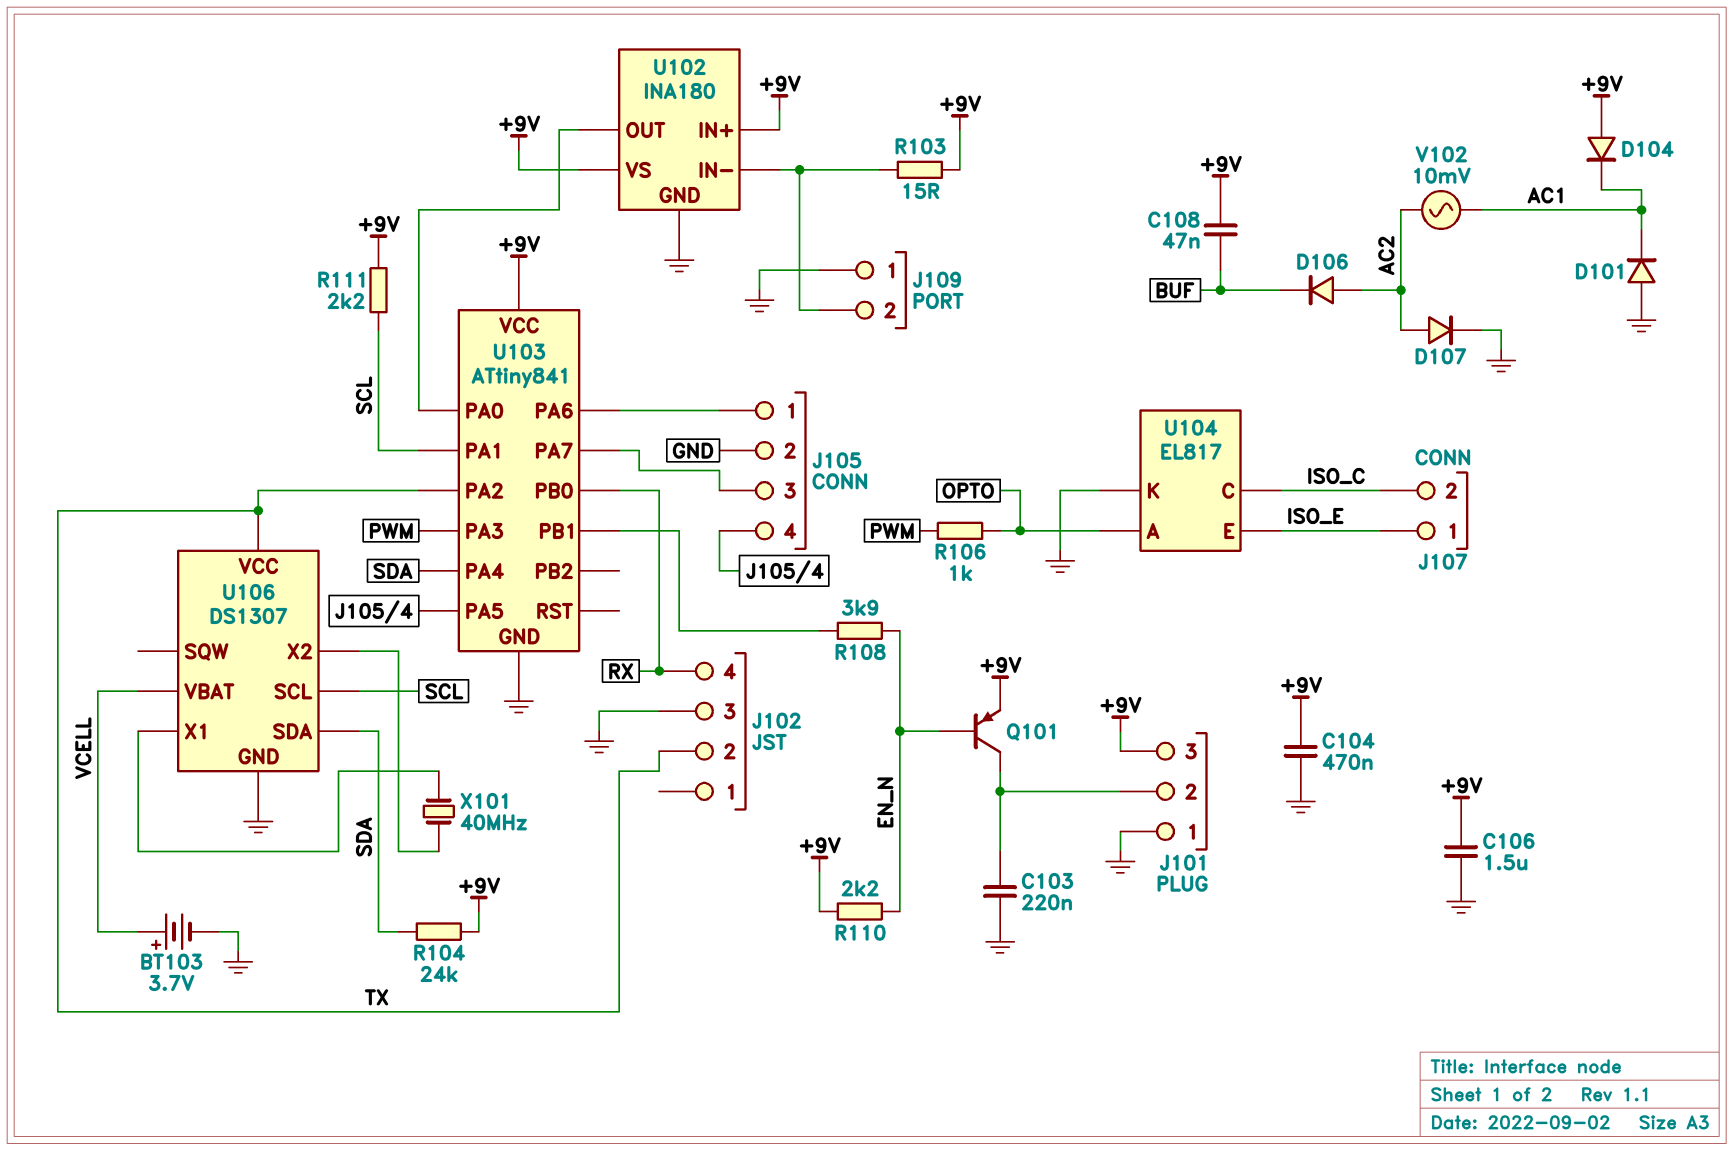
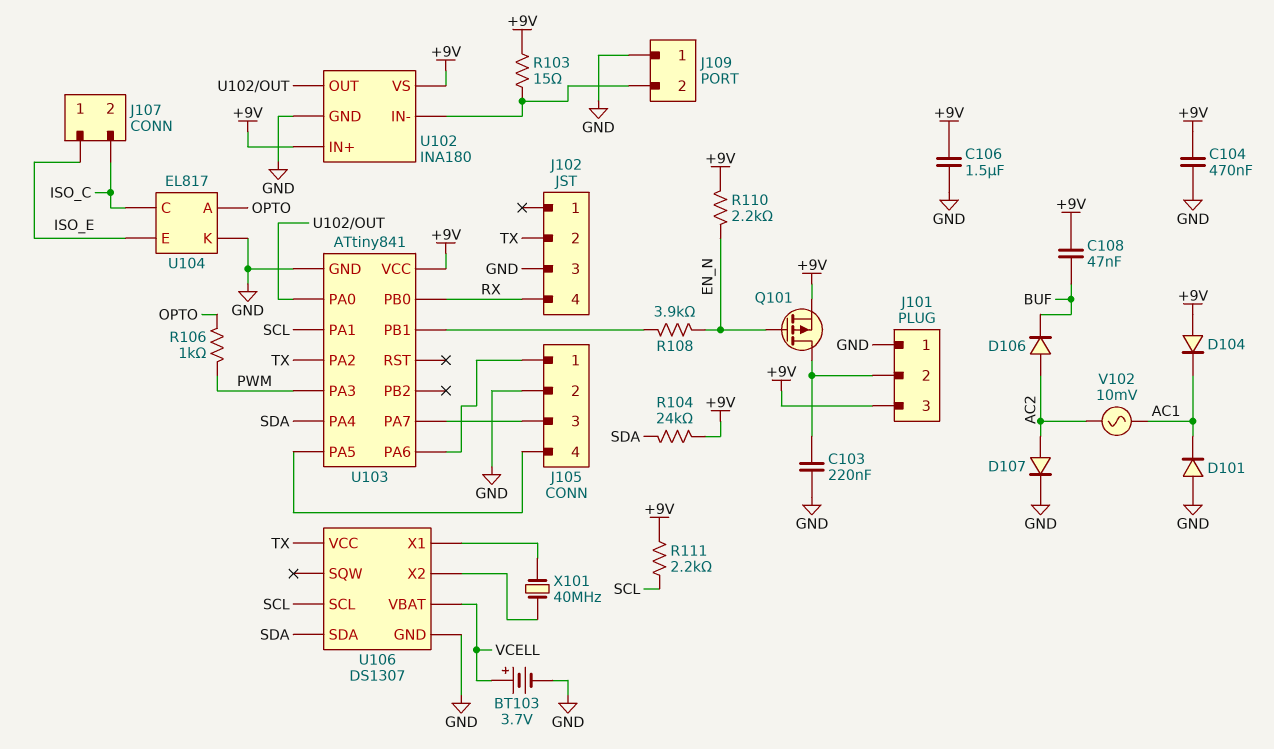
Q101: PNP (B EN_N, C J101/2, E +9V) -> PMOS (G EN_N, D J101/2, S +9V)

